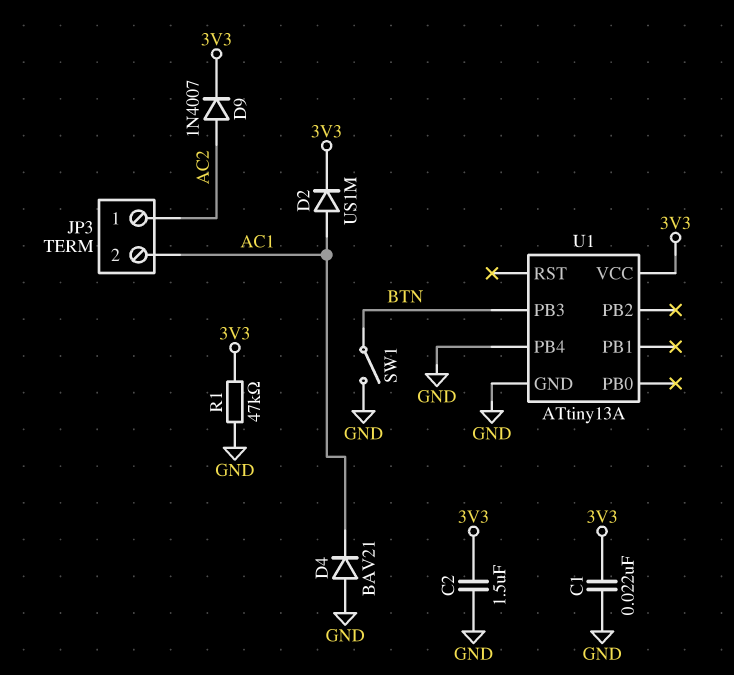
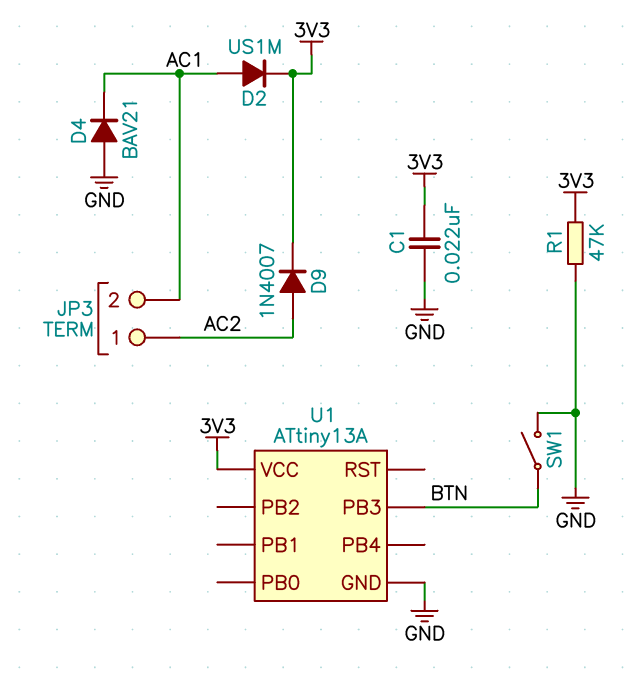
C2: 1.5uF (3V3, GND) -> none
U1 pin PB4: GND -> none

